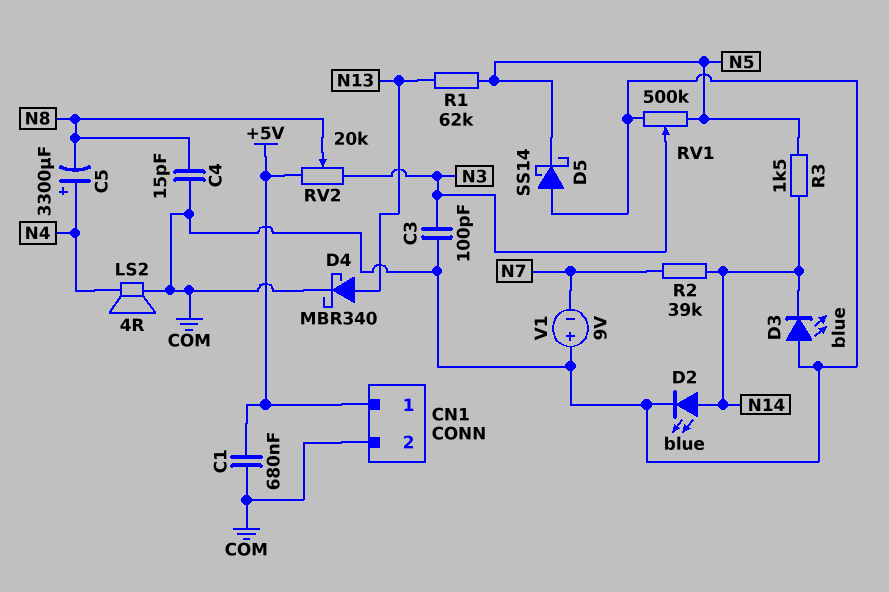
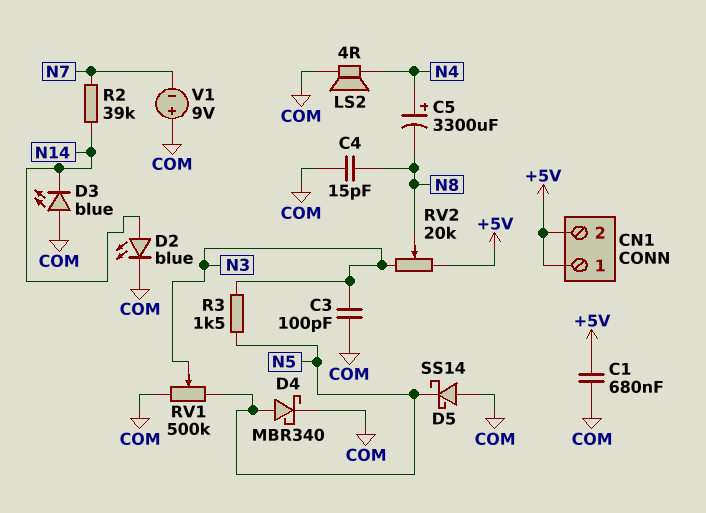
CN1 pin 2: COM -> +5V
D4: schottky MBR340 (A N13, K COM) -> schottky MBR340 (A N5, K COM)
R1: 62k (N5, N13) -> none
R3: 1.5k (N5, N14) -> 1.5k (N3, N5)

